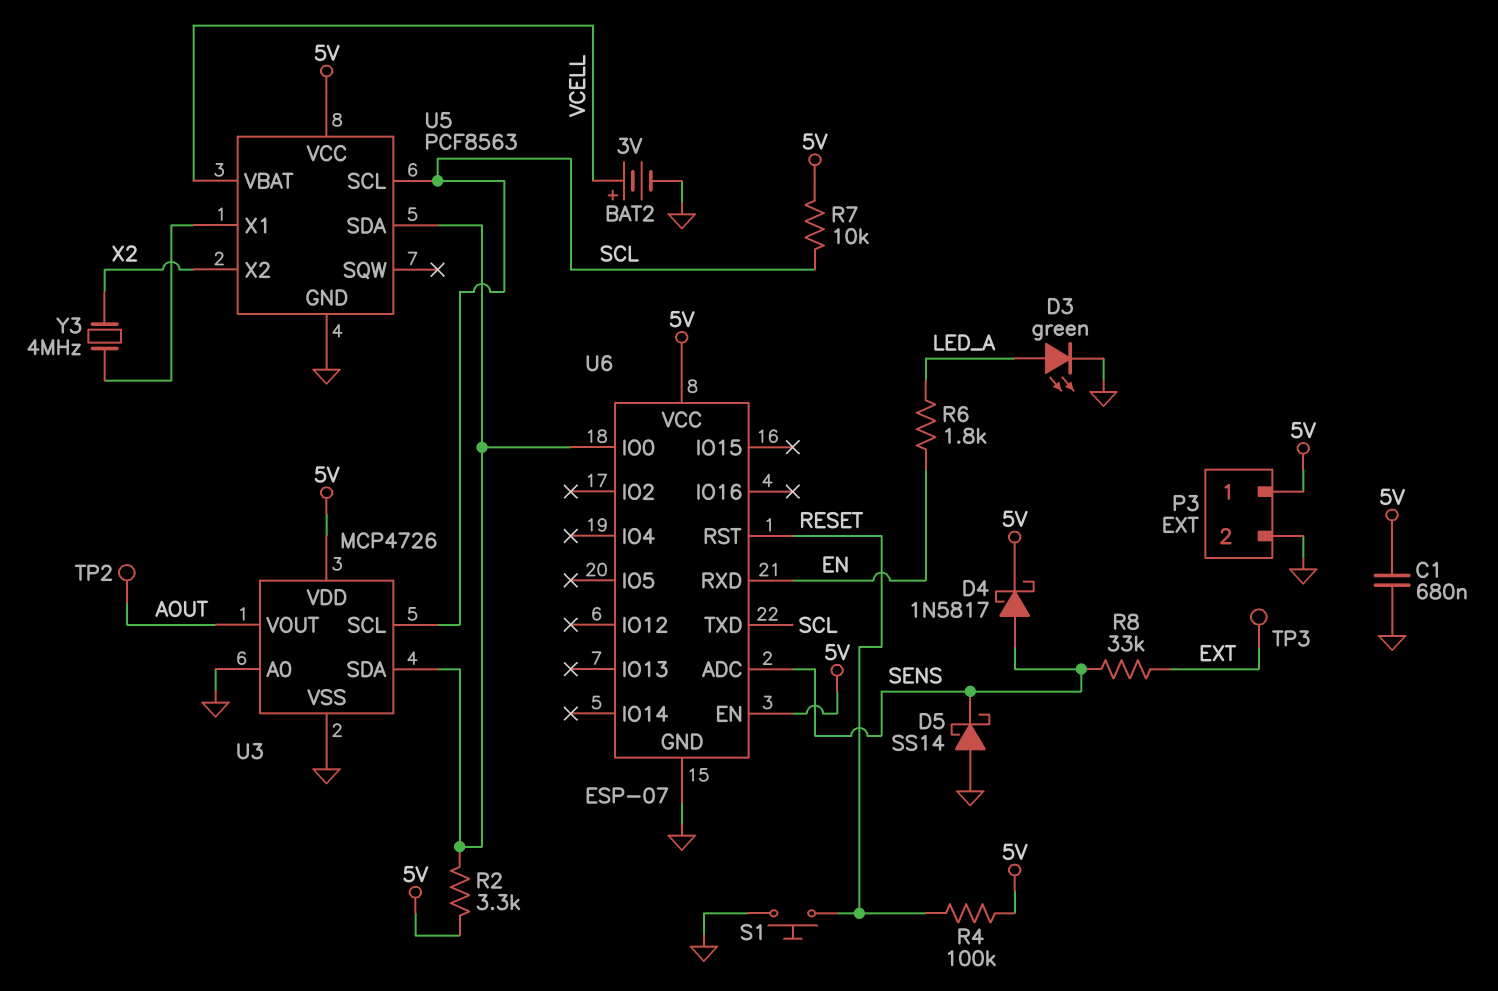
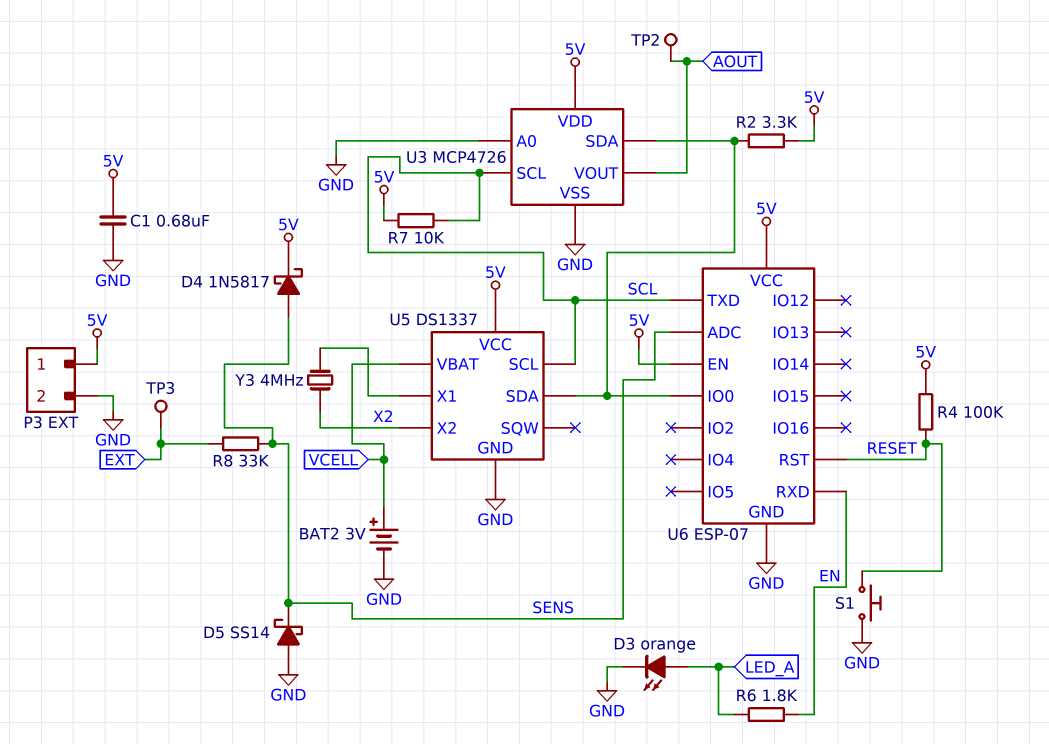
D3: LED green (A LED_A, K GND) -> LED orange (A LED_A, K GND)
U5: PCF8563 -> DS1337

